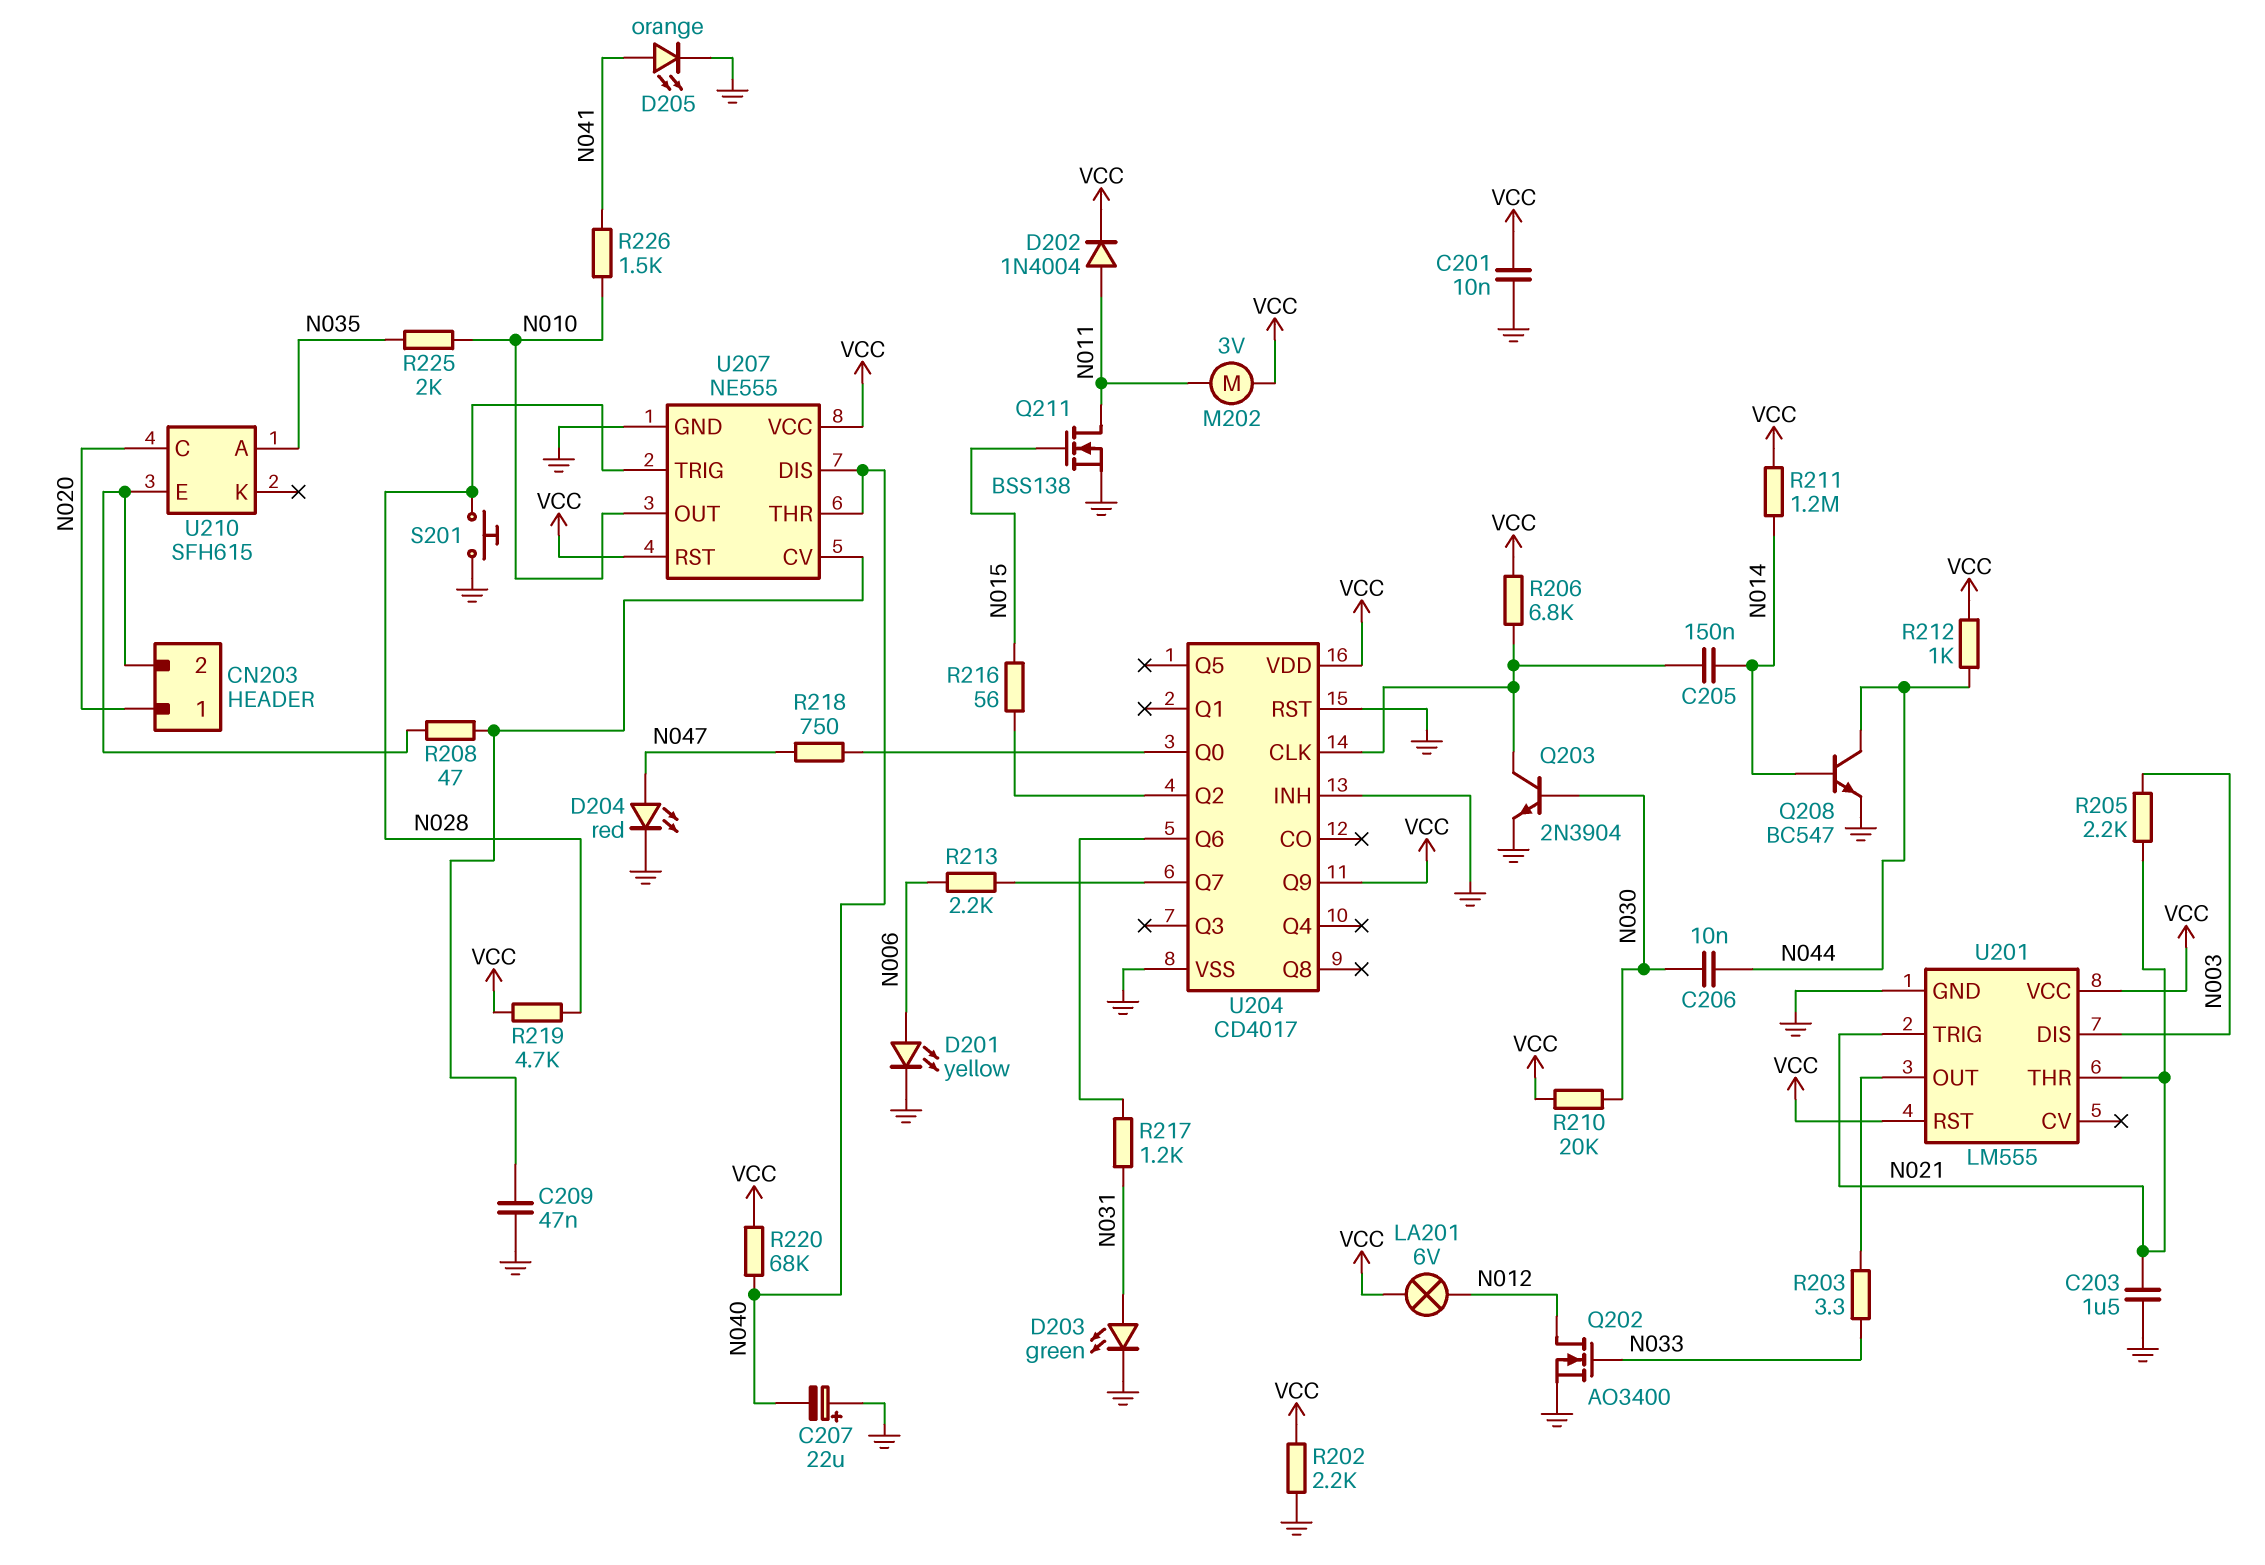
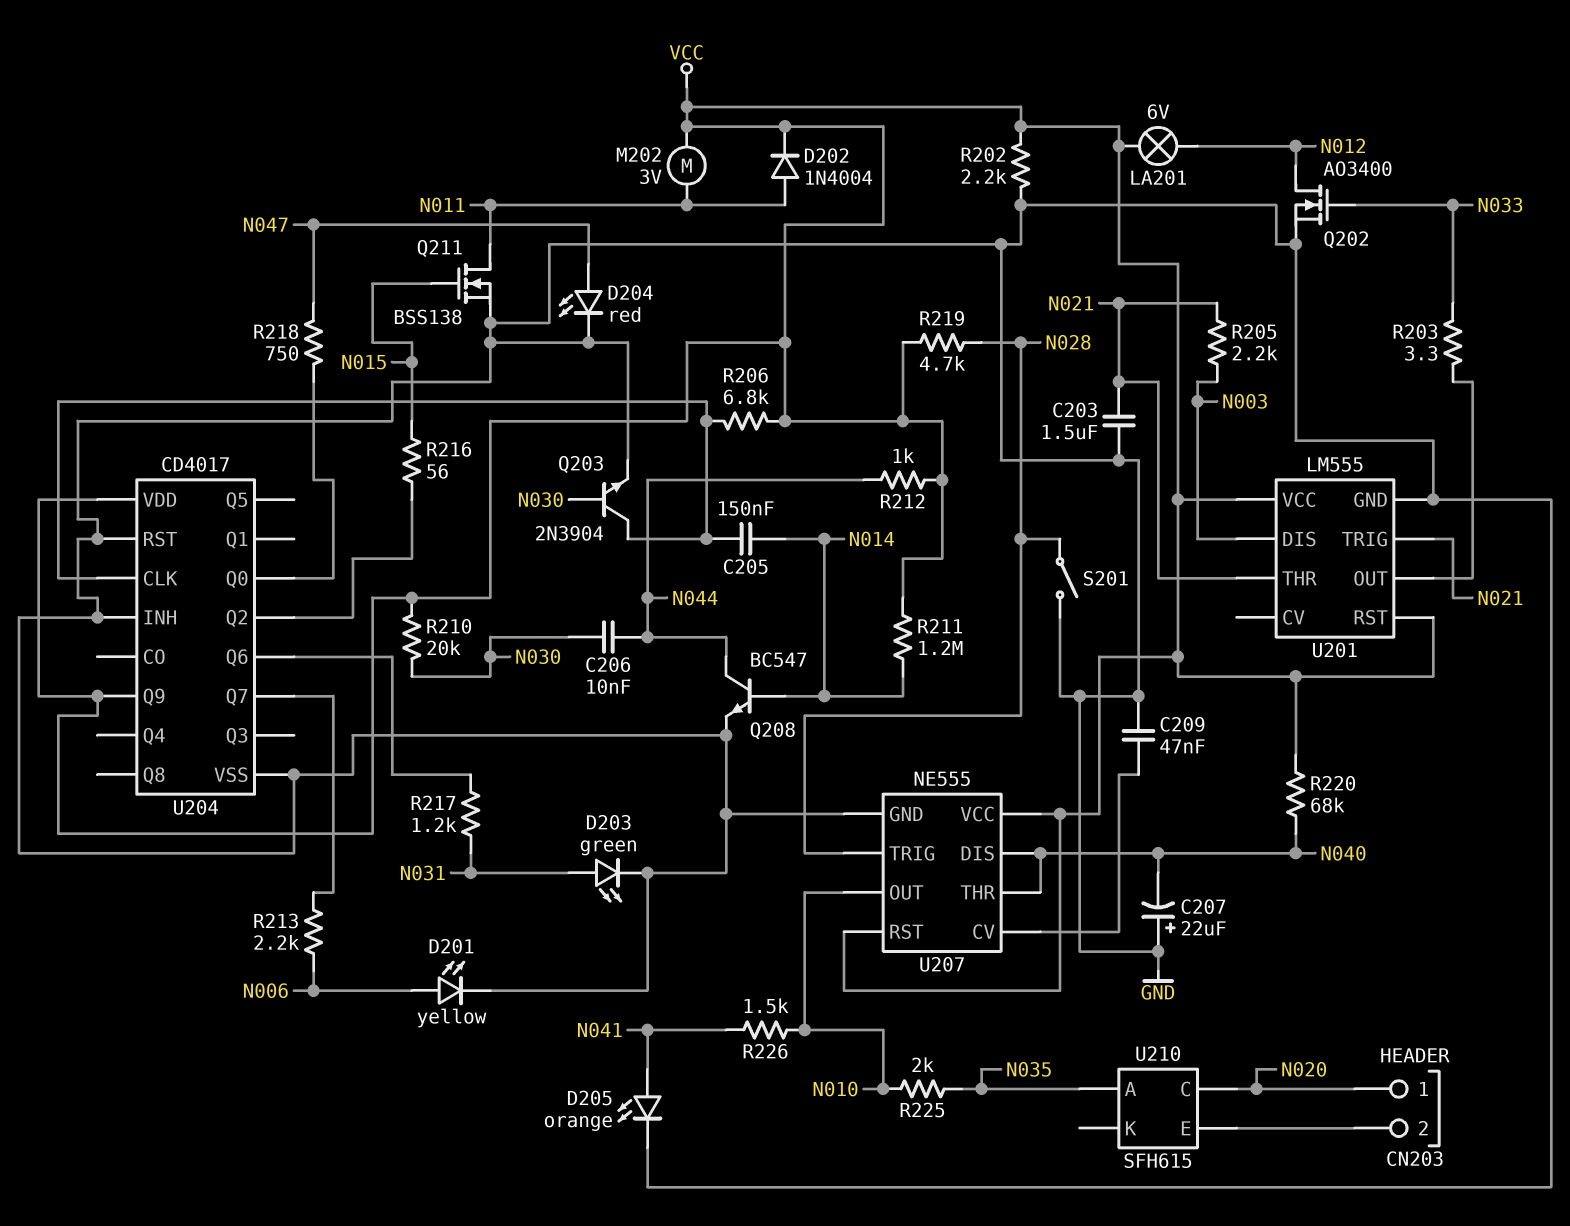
C201: 10nF (GND, VCC) -> none
R208: 47 (CN203/2, U207/CV) -> none
S201: button (GND, N028) -> switch (GND, N028)

